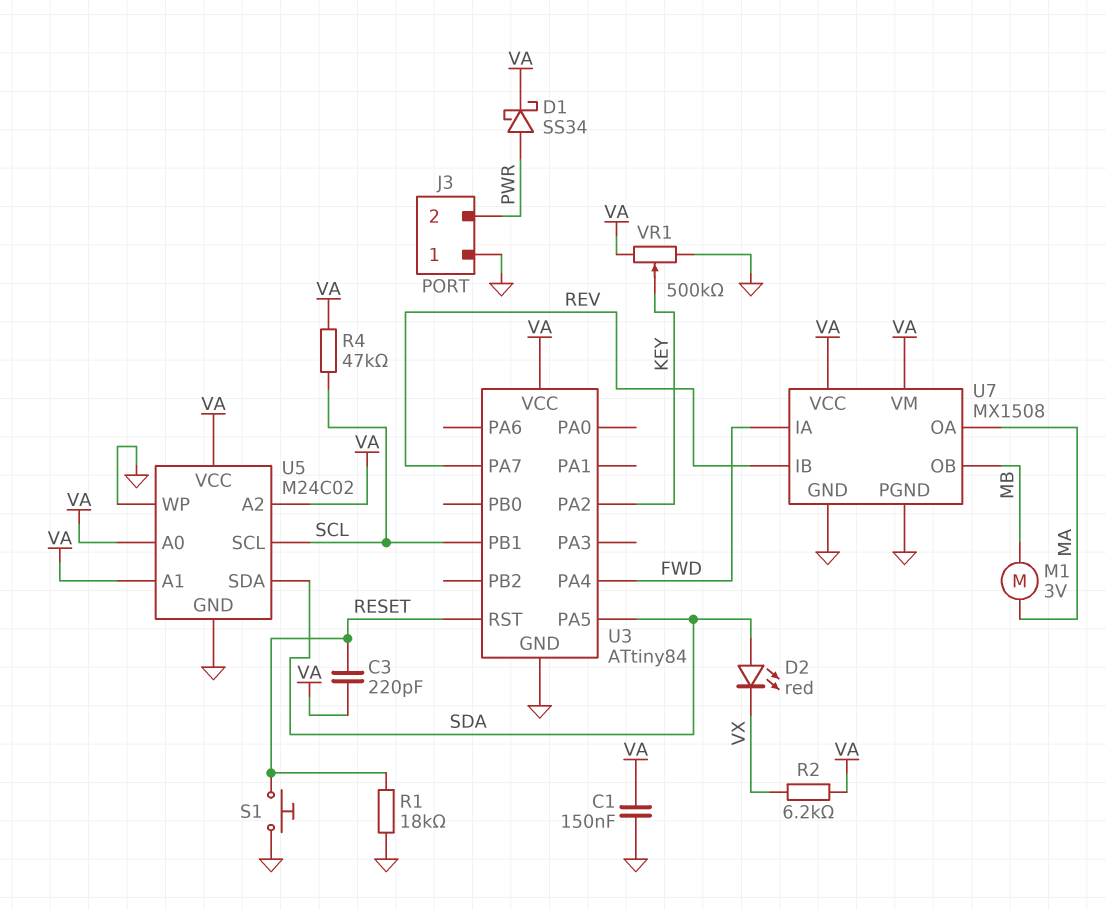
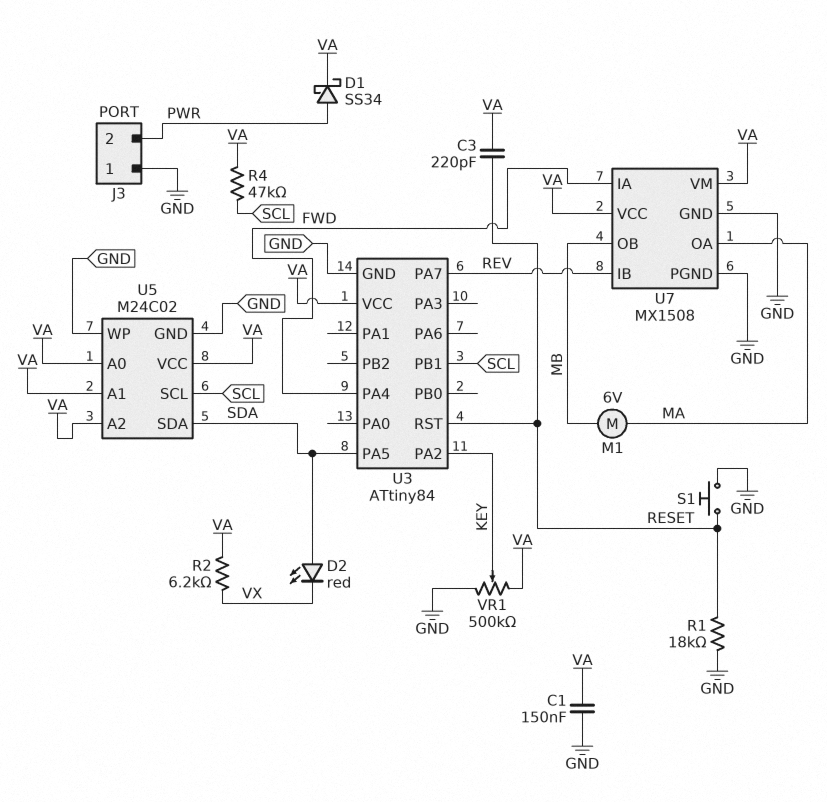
M1: motor 3V (MA, MB) -> motor 6V (MA, MB)

